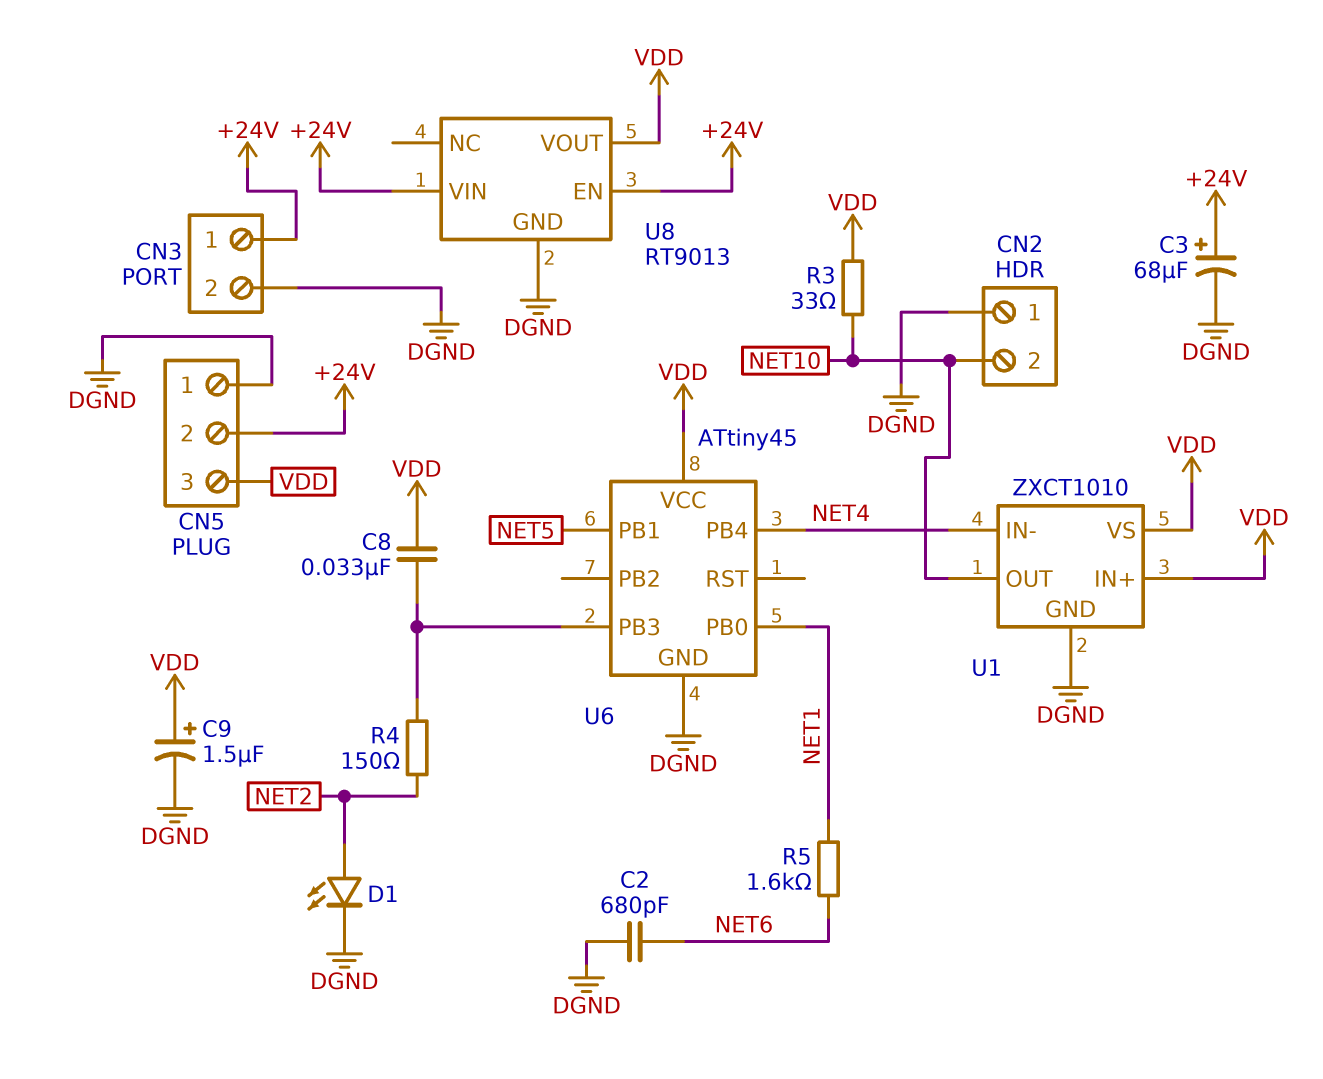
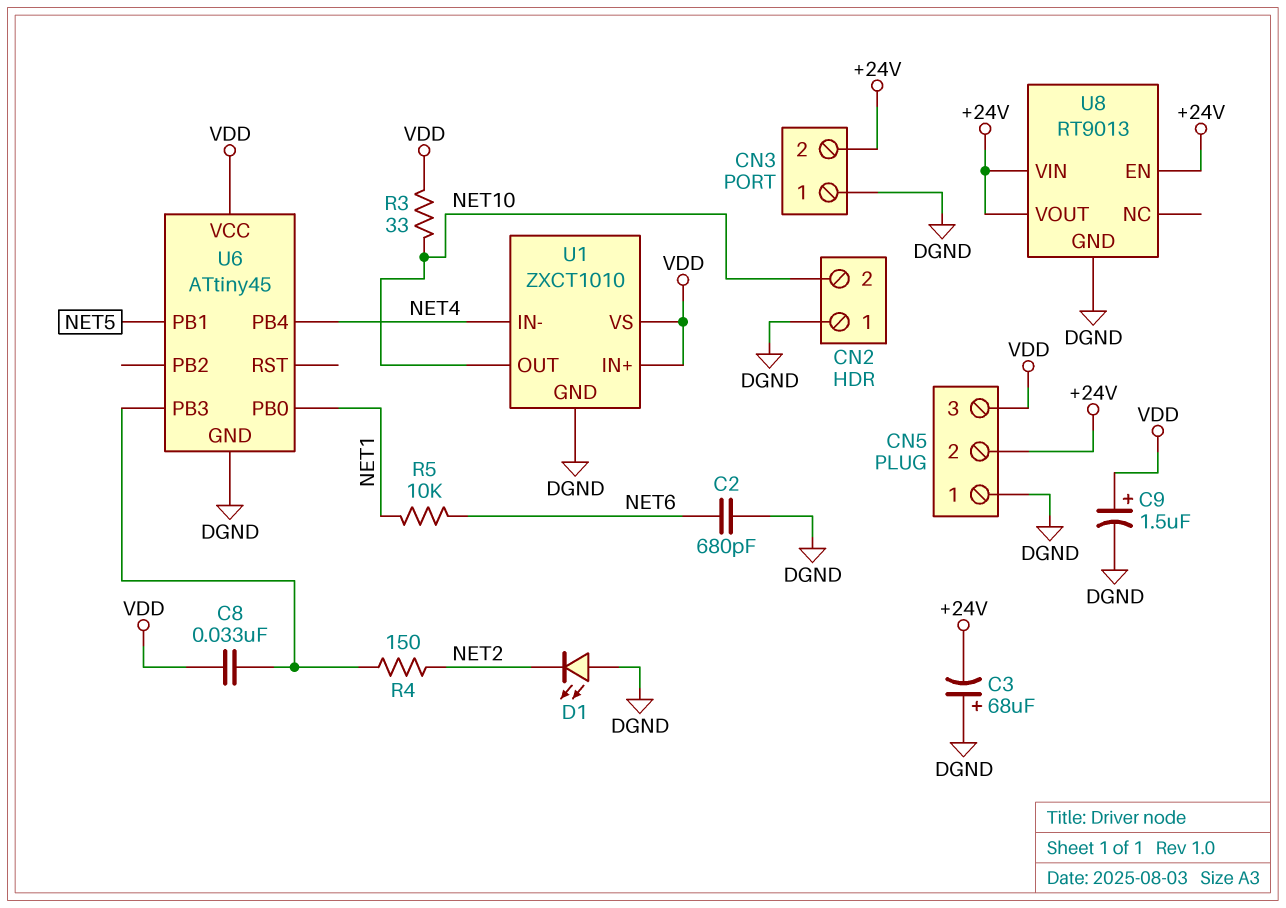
C3: 68uF (plus +24V, minus DGND) -> 68uF (plus DGND, minus +24V)
CN3 pin 1: +24V -> DGND
CN3 pin 2: DGND -> +24V
D1: LED (A NET2, K DGND) -> LED (A DGND, K NET2)
R5: 1.6k (NET1, NET6) -> 10k (NET1, NET6)
U8 pin VOUT: VDD -> +24V

